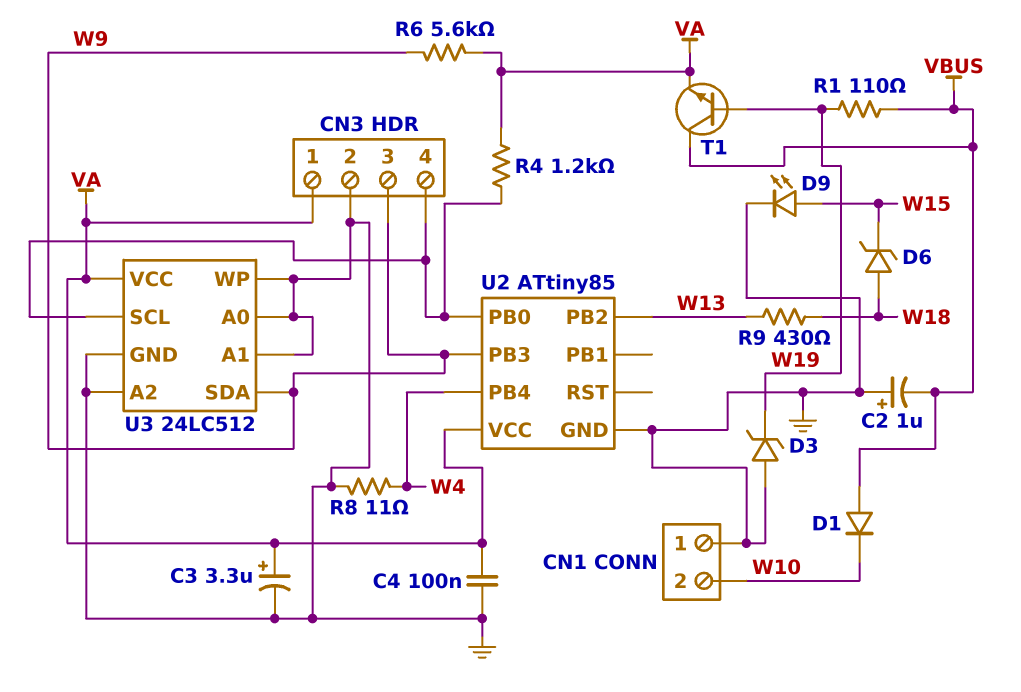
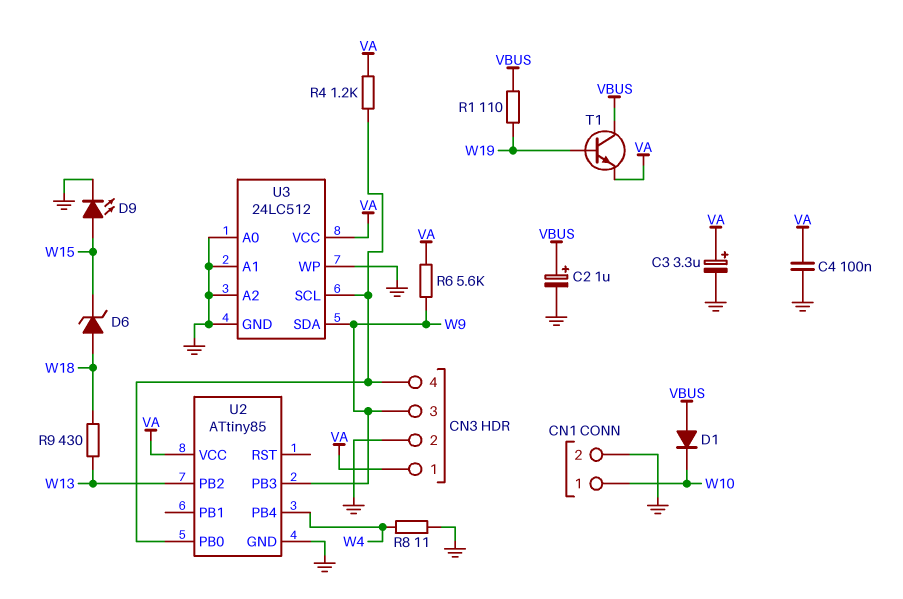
C2: 1uF (plus GND, minus VBUS) -> 1uF (plus VBUS, minus GND)
CN1 pin 1: GND -> W10
CN1 pin 2: W10 -> GND
D3: zener (A GND, K W19) -> none

